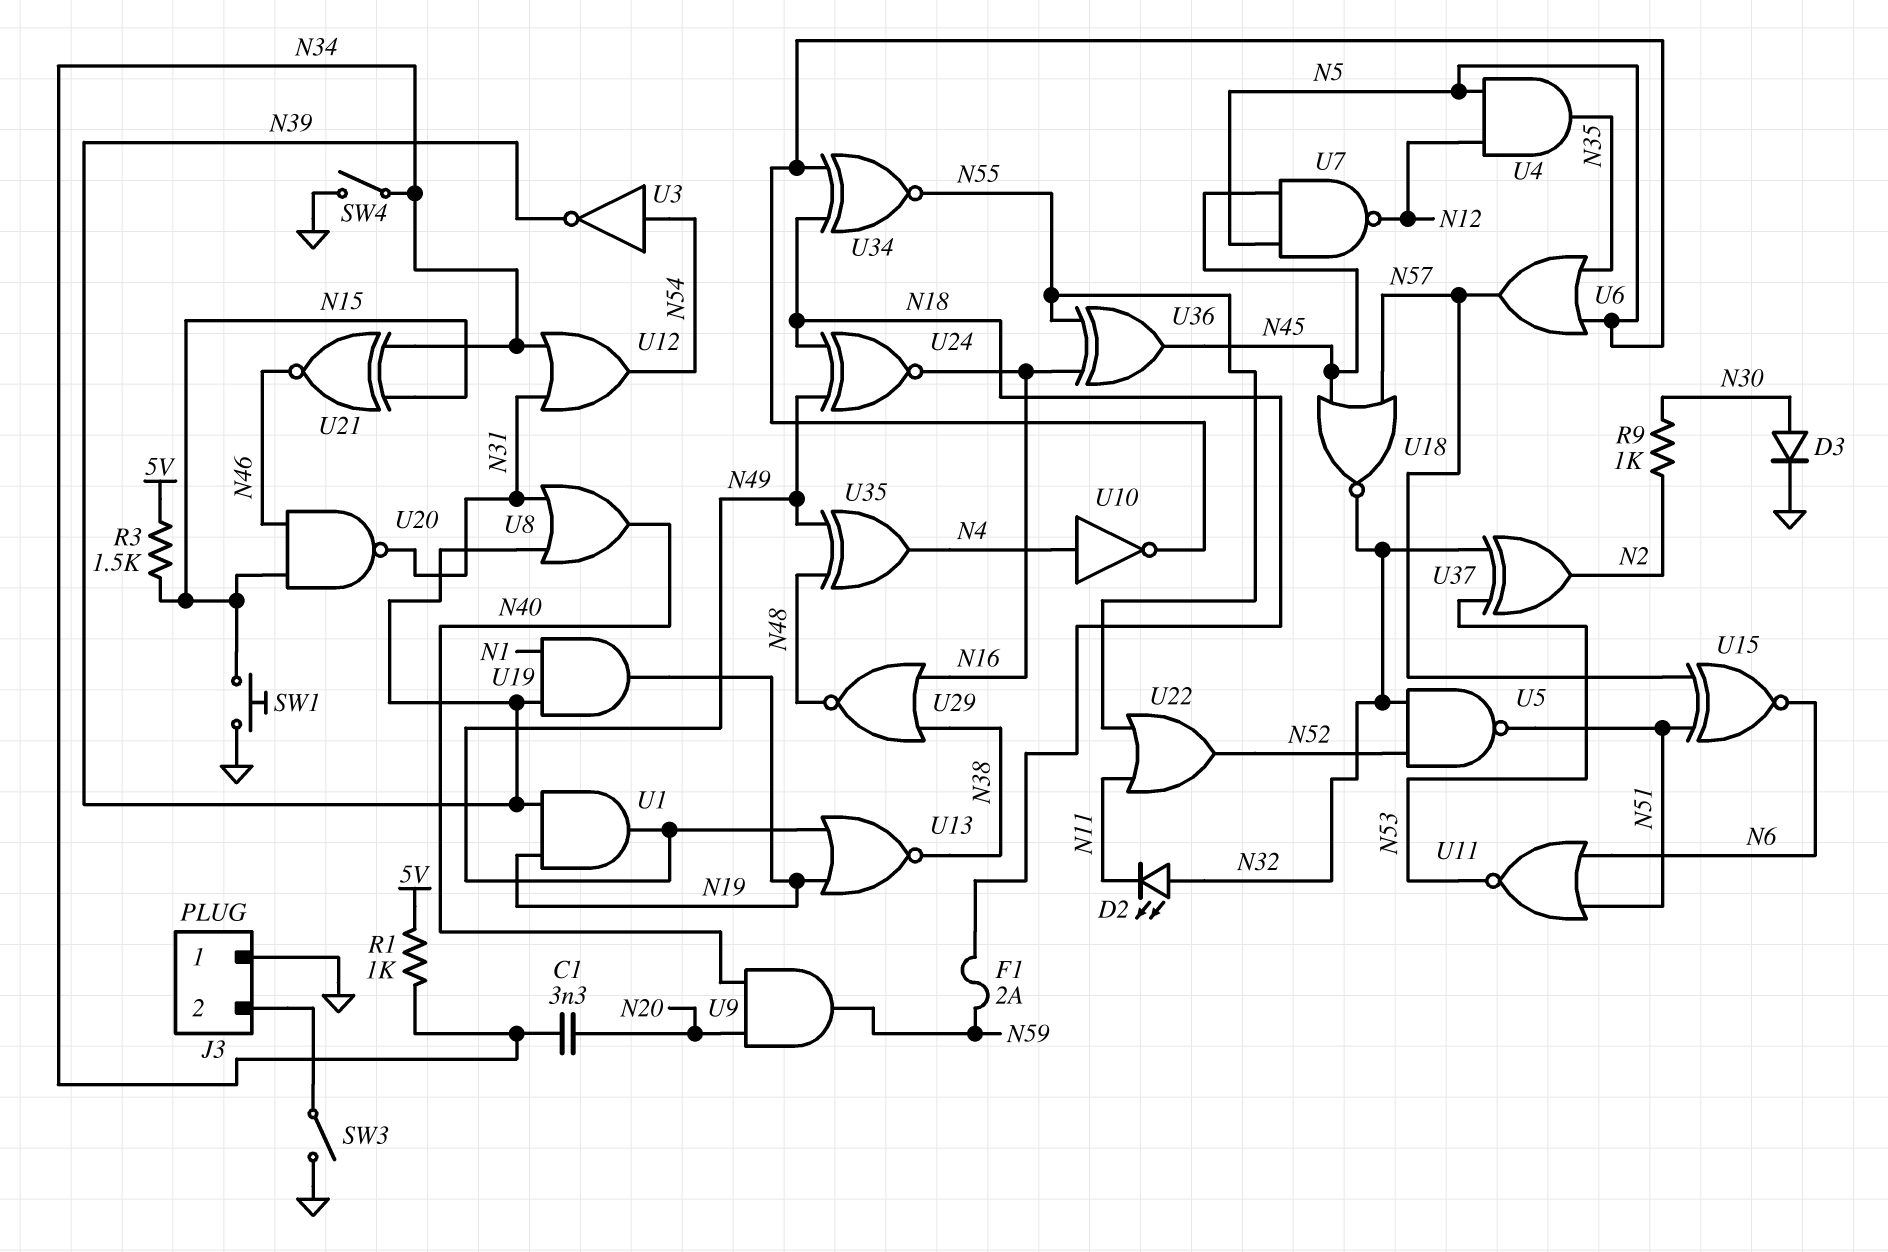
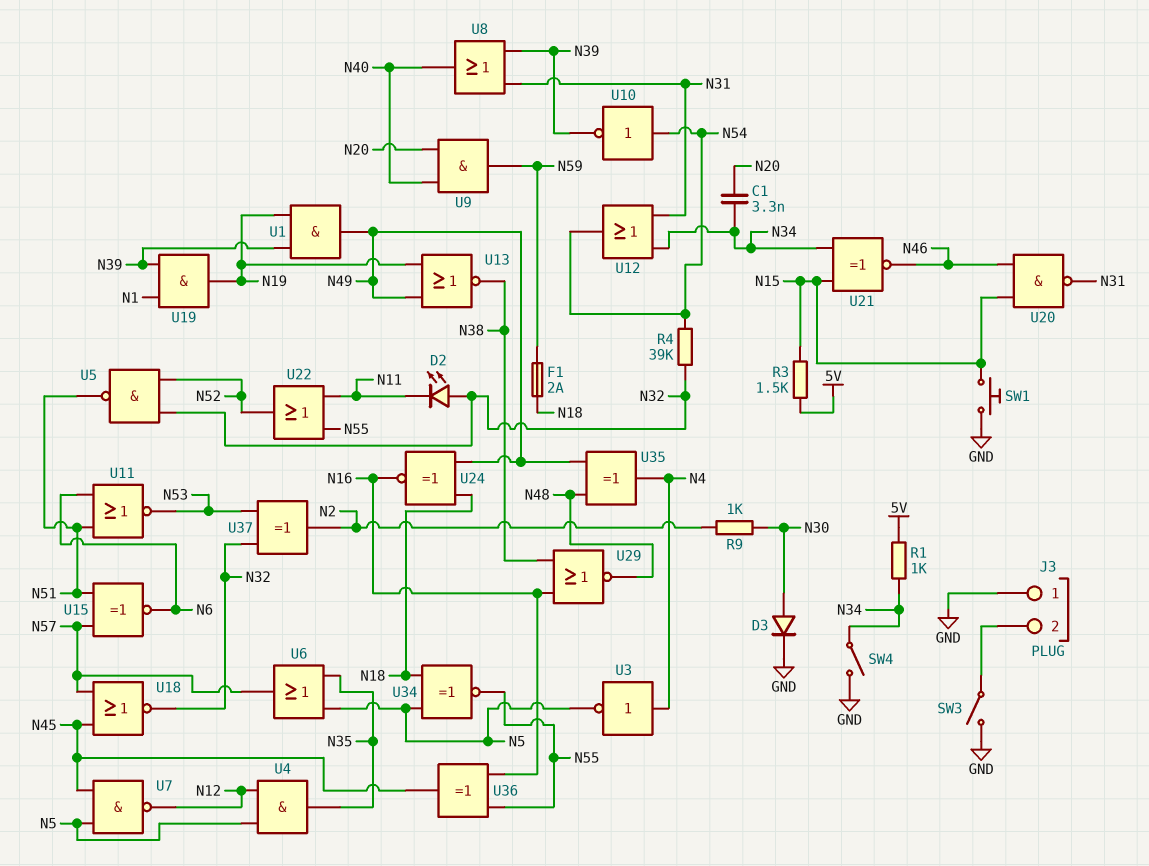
R4: none -> 39k (N32, N54)
U3: NOT (in N54, out N39) -> NOT (in N4, out N5)
U10: NOT (in N4, out N5) -> NOT (in N54, out N39)

